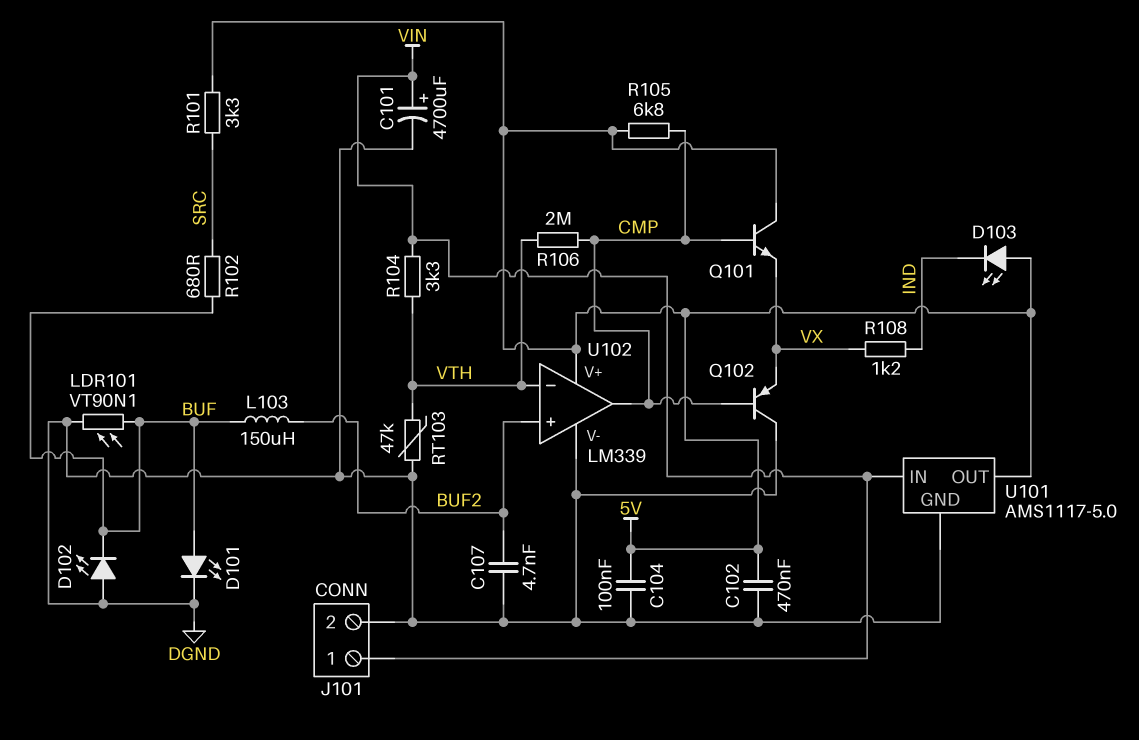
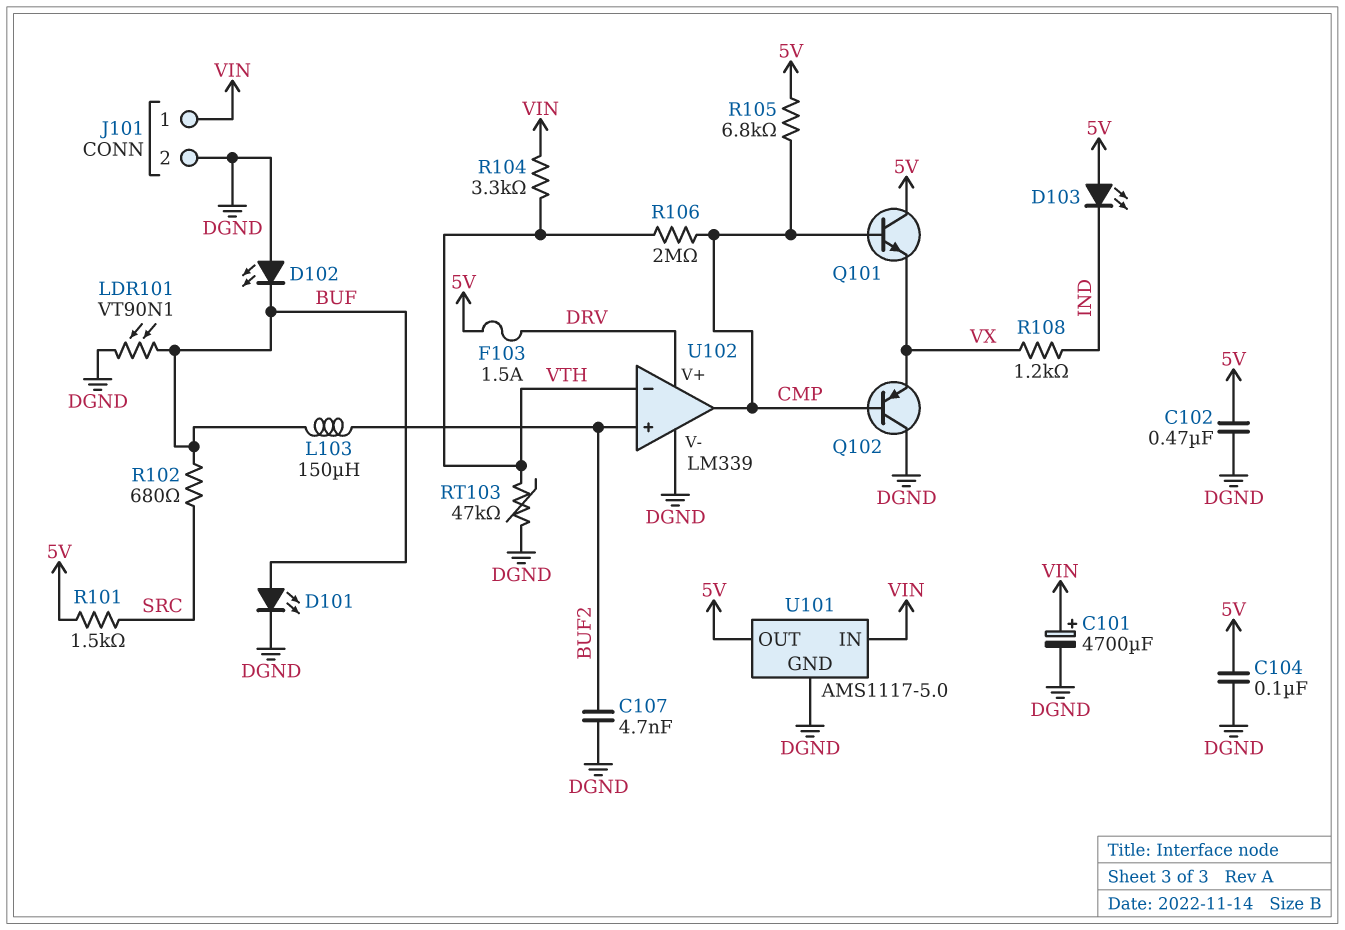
F103: none -> 1.5A (5V, DRV)
R101: 3.3k (5V, SRC) -> 1.5k (5V, SRC)
U102 pin V+: 5V -> DRV

